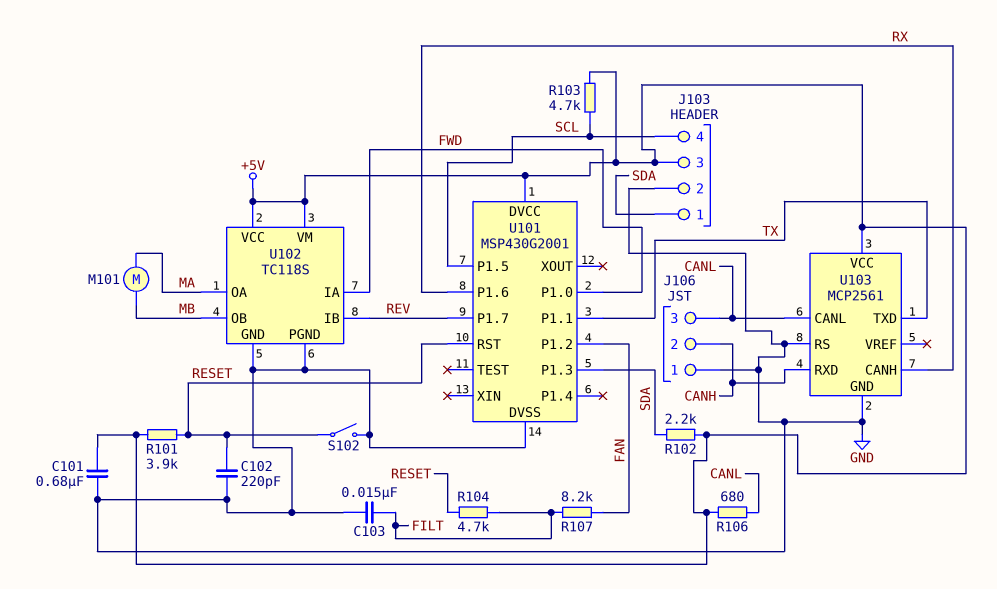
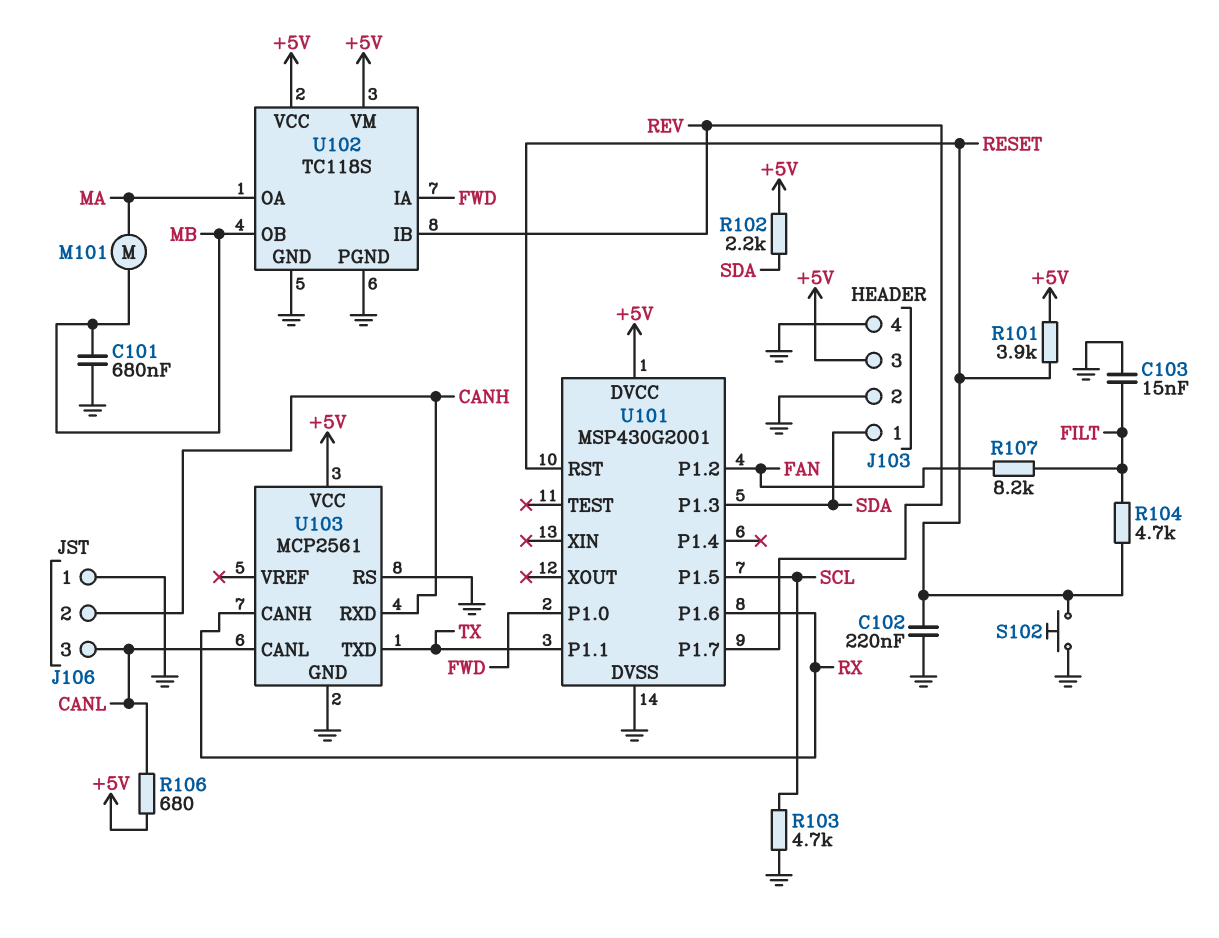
C101: 680nF (+5V, GND) -> 680nF (GND, MB)
C102: 220pF (GND, RESET) -> 220nF (GND, RESET)
J103 pin 4: SCL -> GND
R103: 4.7k (+5V, SCL) -> 4.7k (GND, SCL)
S102: switch (GND, RESET) -> button (GND, RESET)

